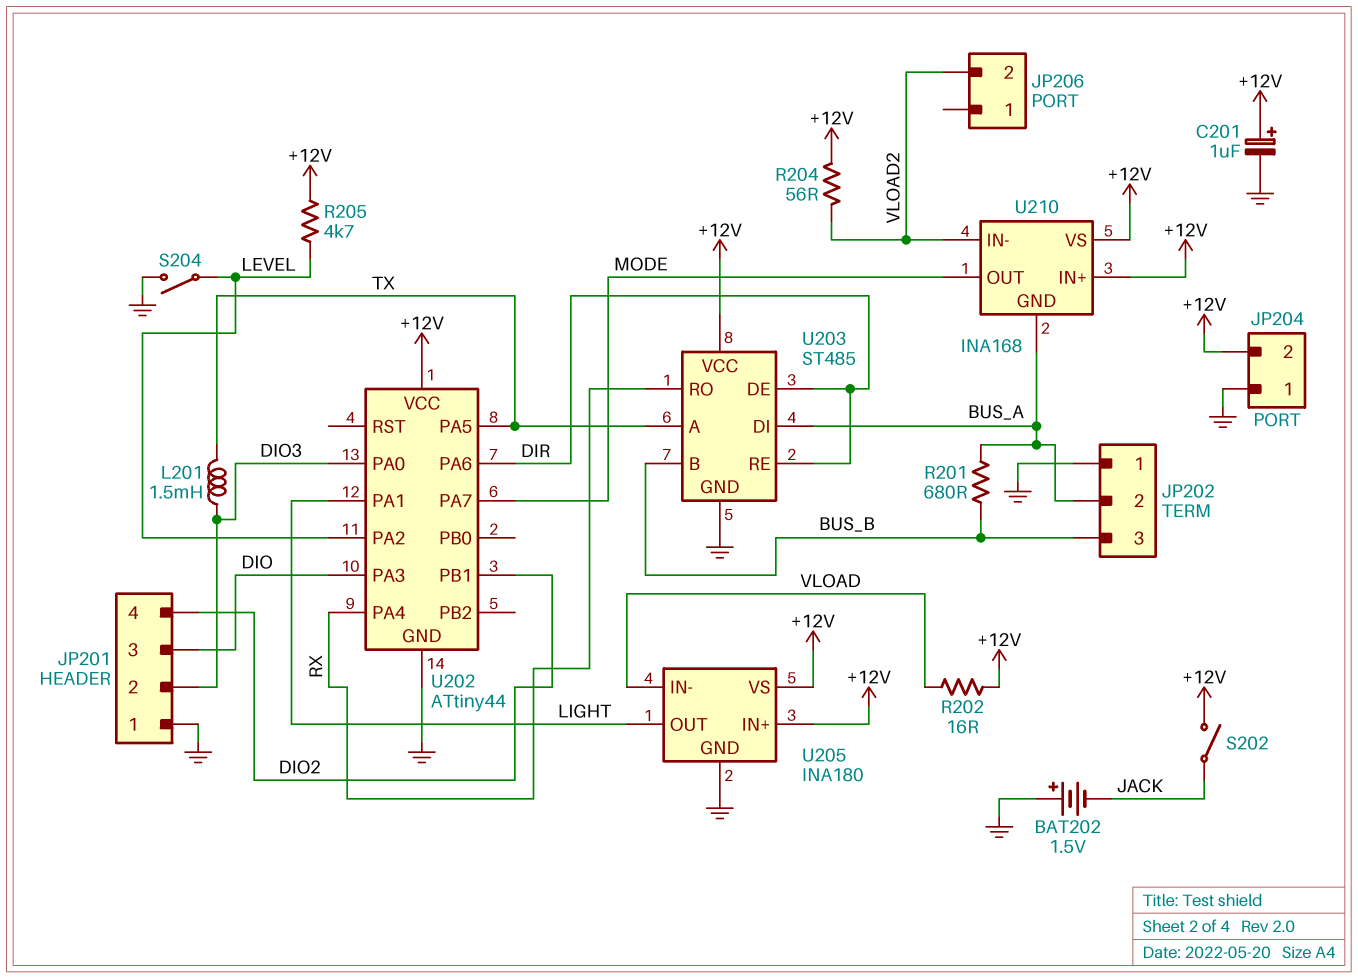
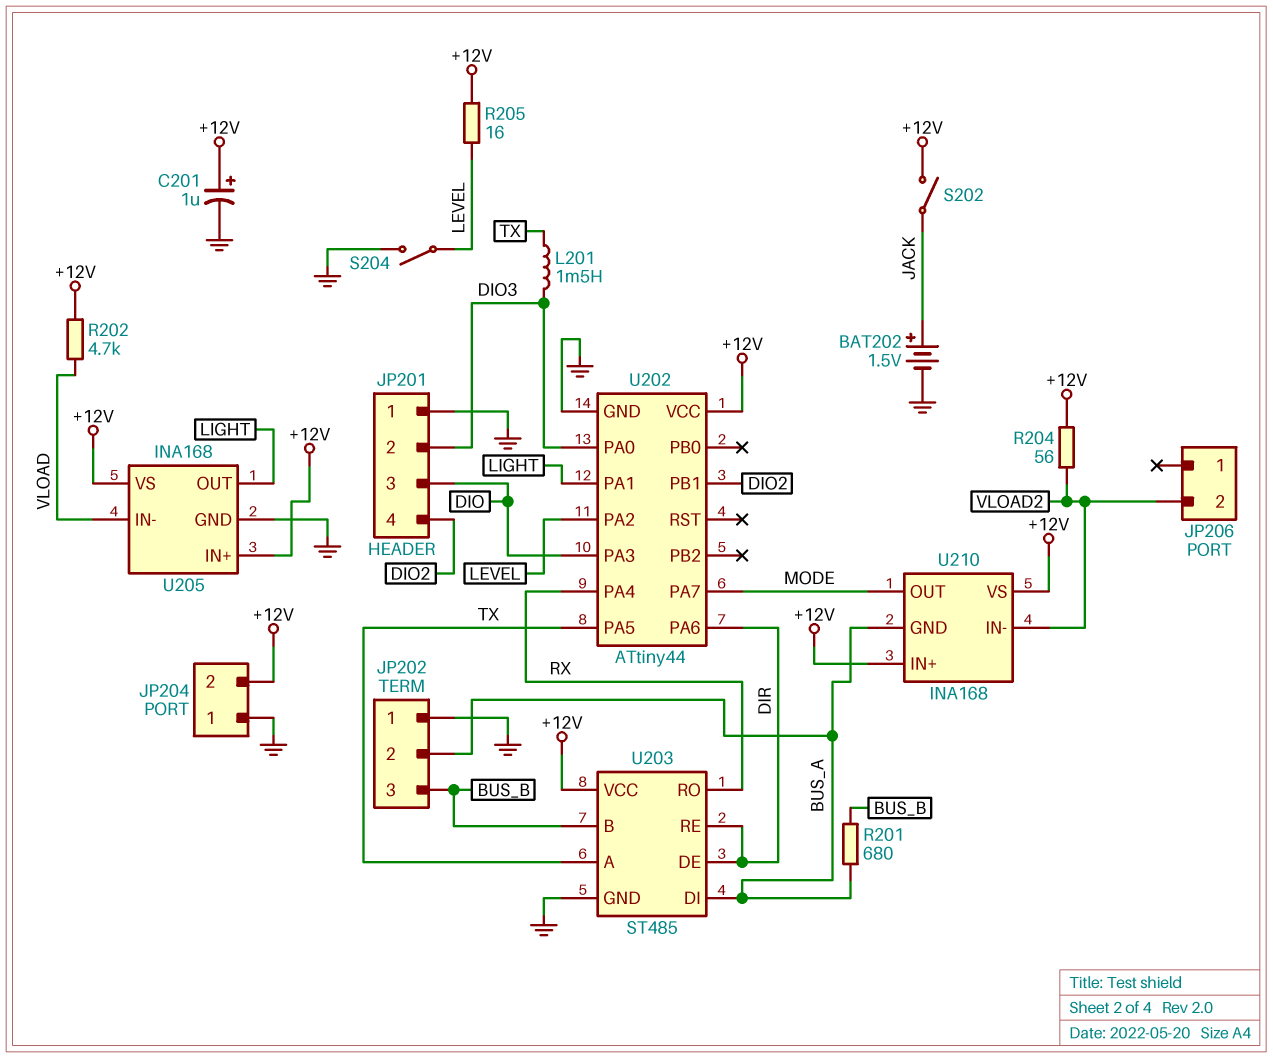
BAT202: 1.5V (plus GND, minus JACK) -> 1.5V (plus JACK, minus GND)
R202: 16 (+12V, VLOAD) -> 4.7k (+12V, VLOAD)
R205: 4.7k (+12V, LEVEL) -> 16 (+12V, LEVEL)
U205: INA180 -> INA168

